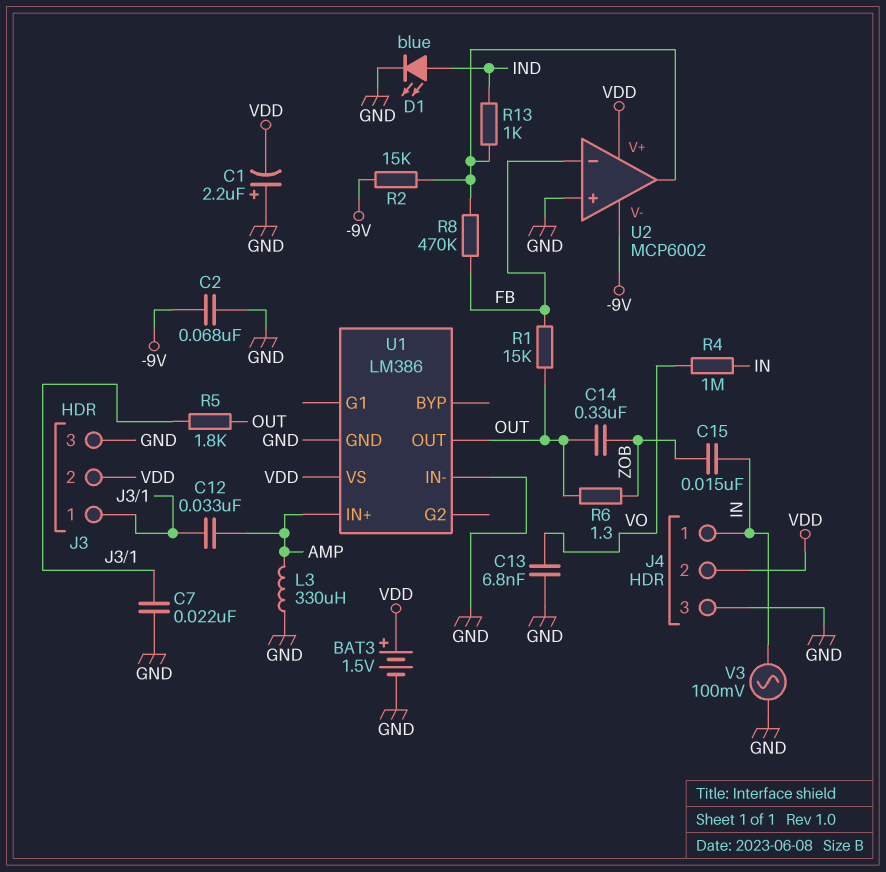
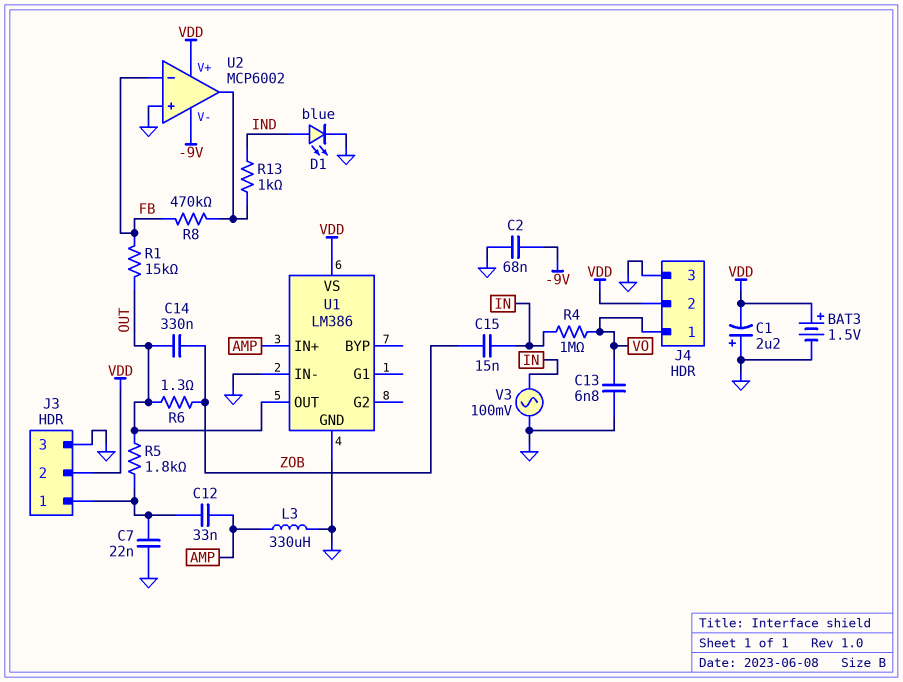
J4 pin 1: IN -> VO
R2: 15k (-9V, U2/out) -> none

